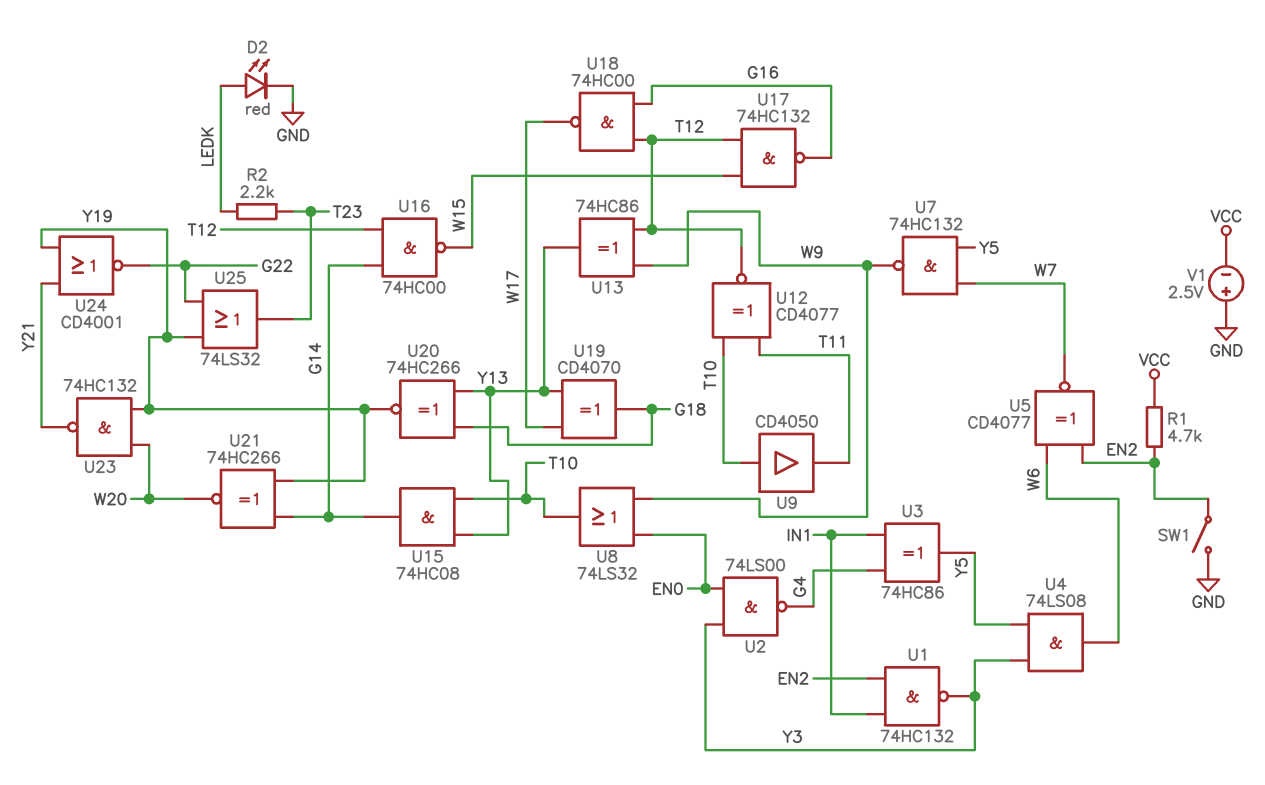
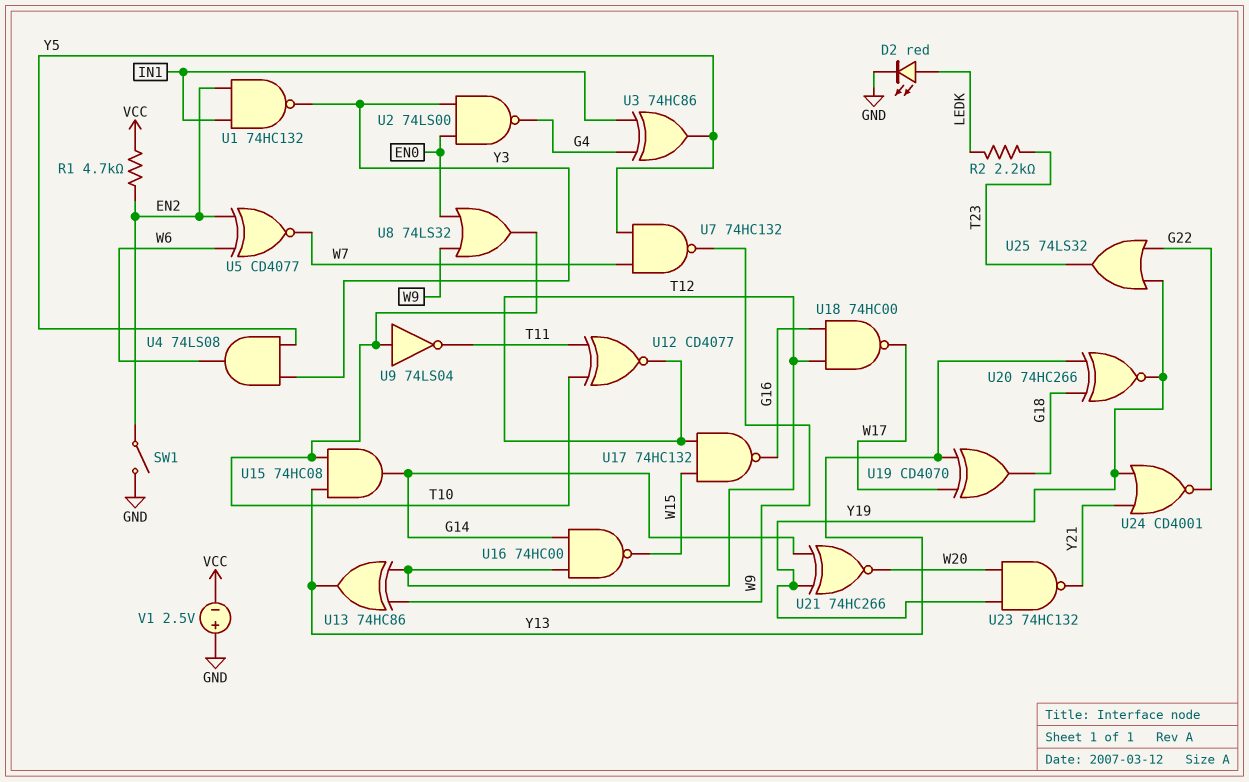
U9: buffer CD4050 (in T10, out T11) -> NOT 74LS04 (in T10, out T11)

